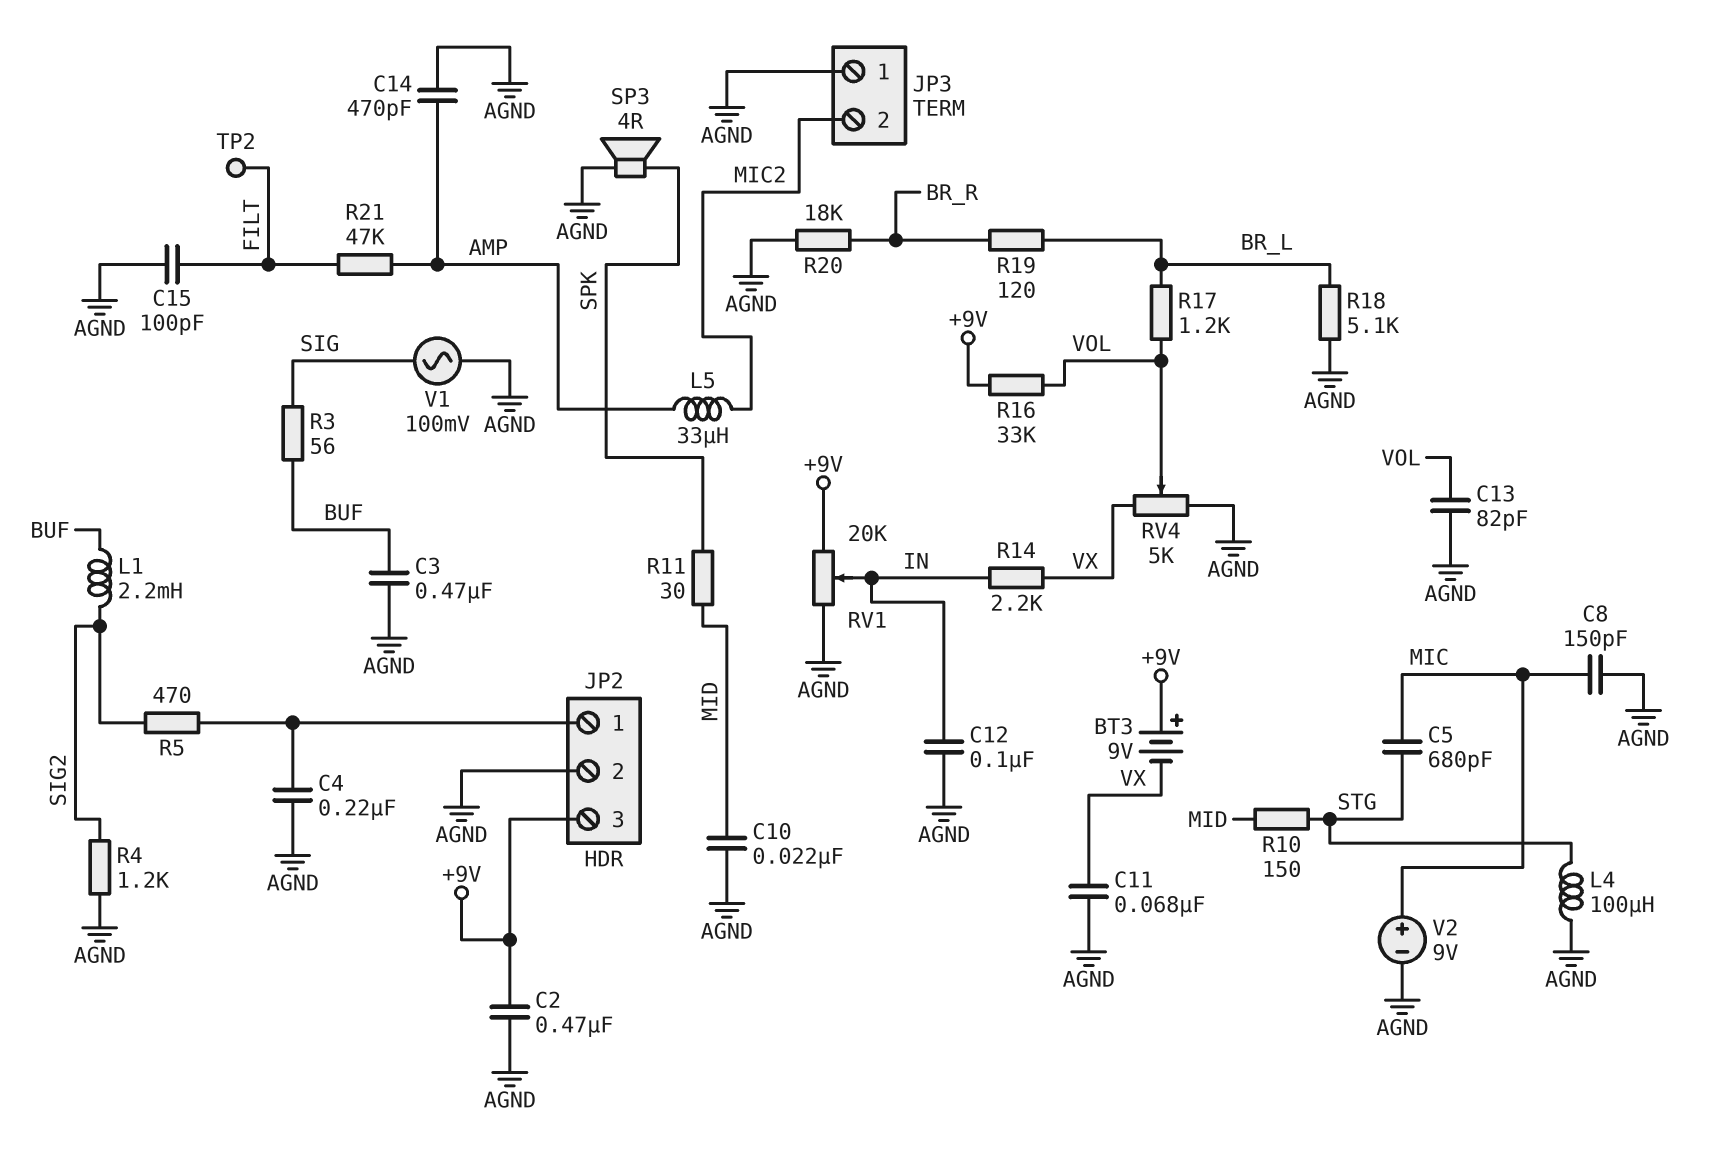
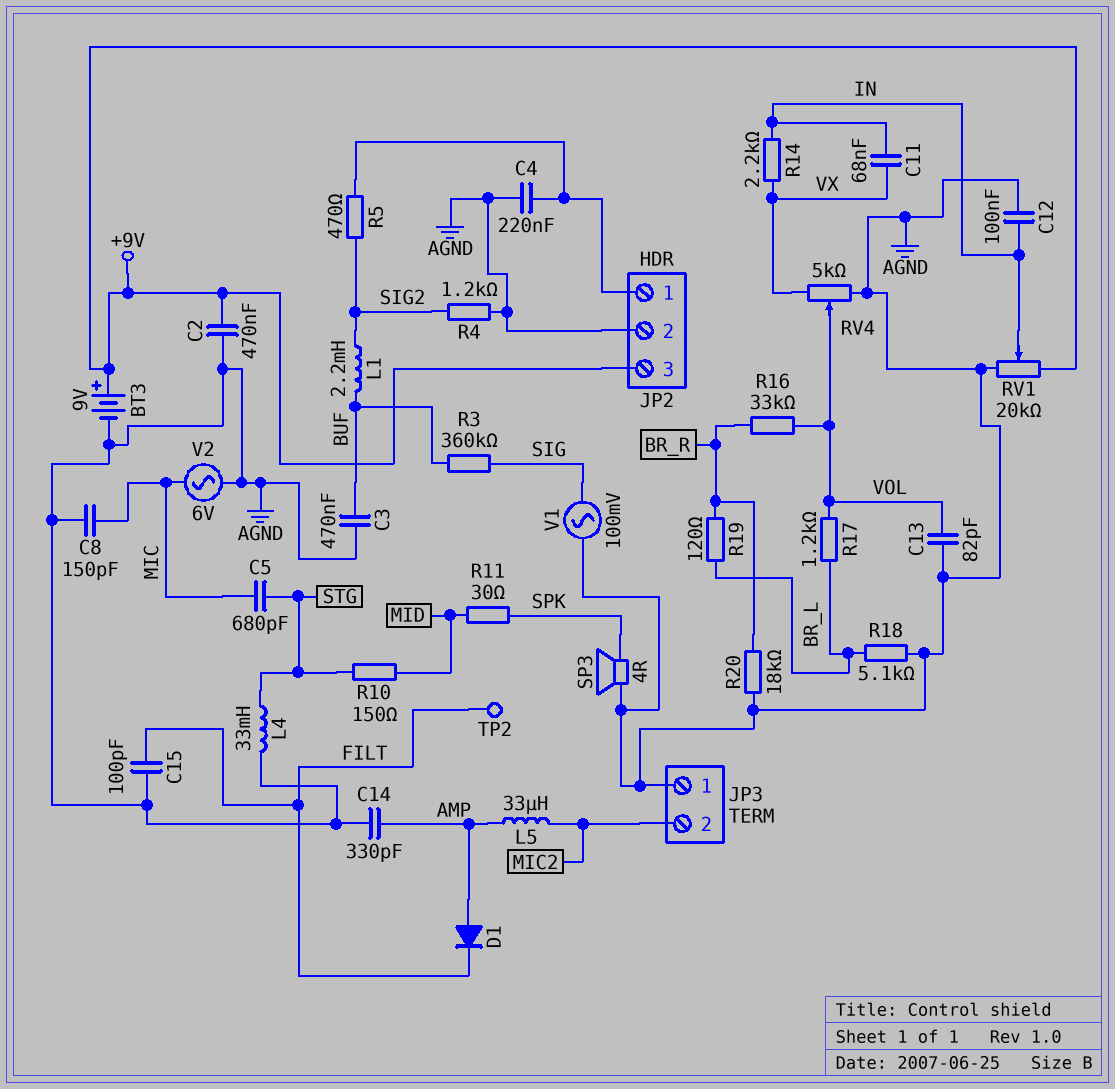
BT3: 9V (plus +9V, minus VX) -> 9V (plus +9V, minus AGND)
C10: 22nF (AGND, MID) -> none
C11: 68nF (AGND, VX) -> 68nF (IN, VX)
C14: 470pF (AGND, AMP) -> 330pF (AGND, AMP)
D1: none -> diode (A AMP, K FILT)
L4: 100uH (AGND, STG) -> 33mH (AGND, STG)
R3: 56 (BUF, SIG) -> 360k (BUF, SIG)
R16: 33k (+9V, VOL) -> 33k (BR_R, VOL)
R21: 47k (AMP, FILT) -> none
V2: 9V (plus MIC, minus AGND) -> AC 6V (AGND, MIC)

